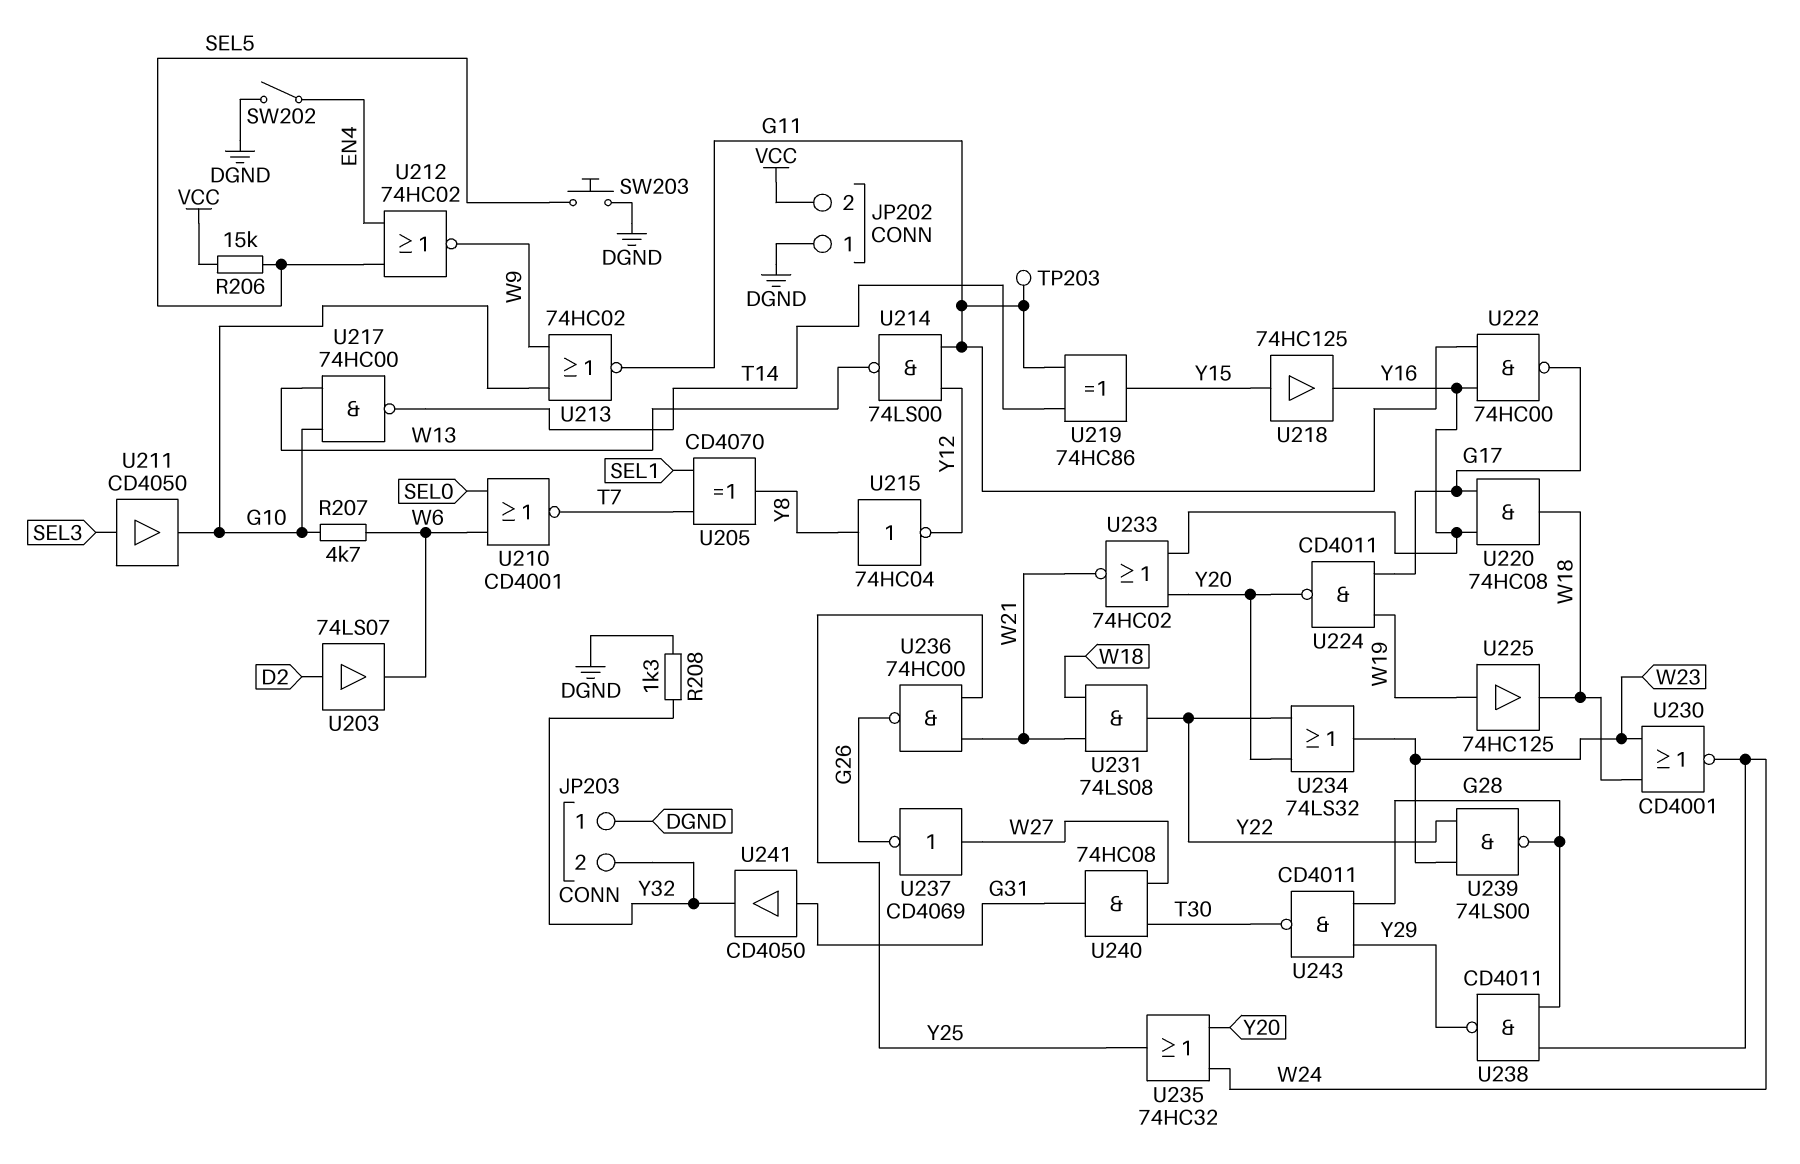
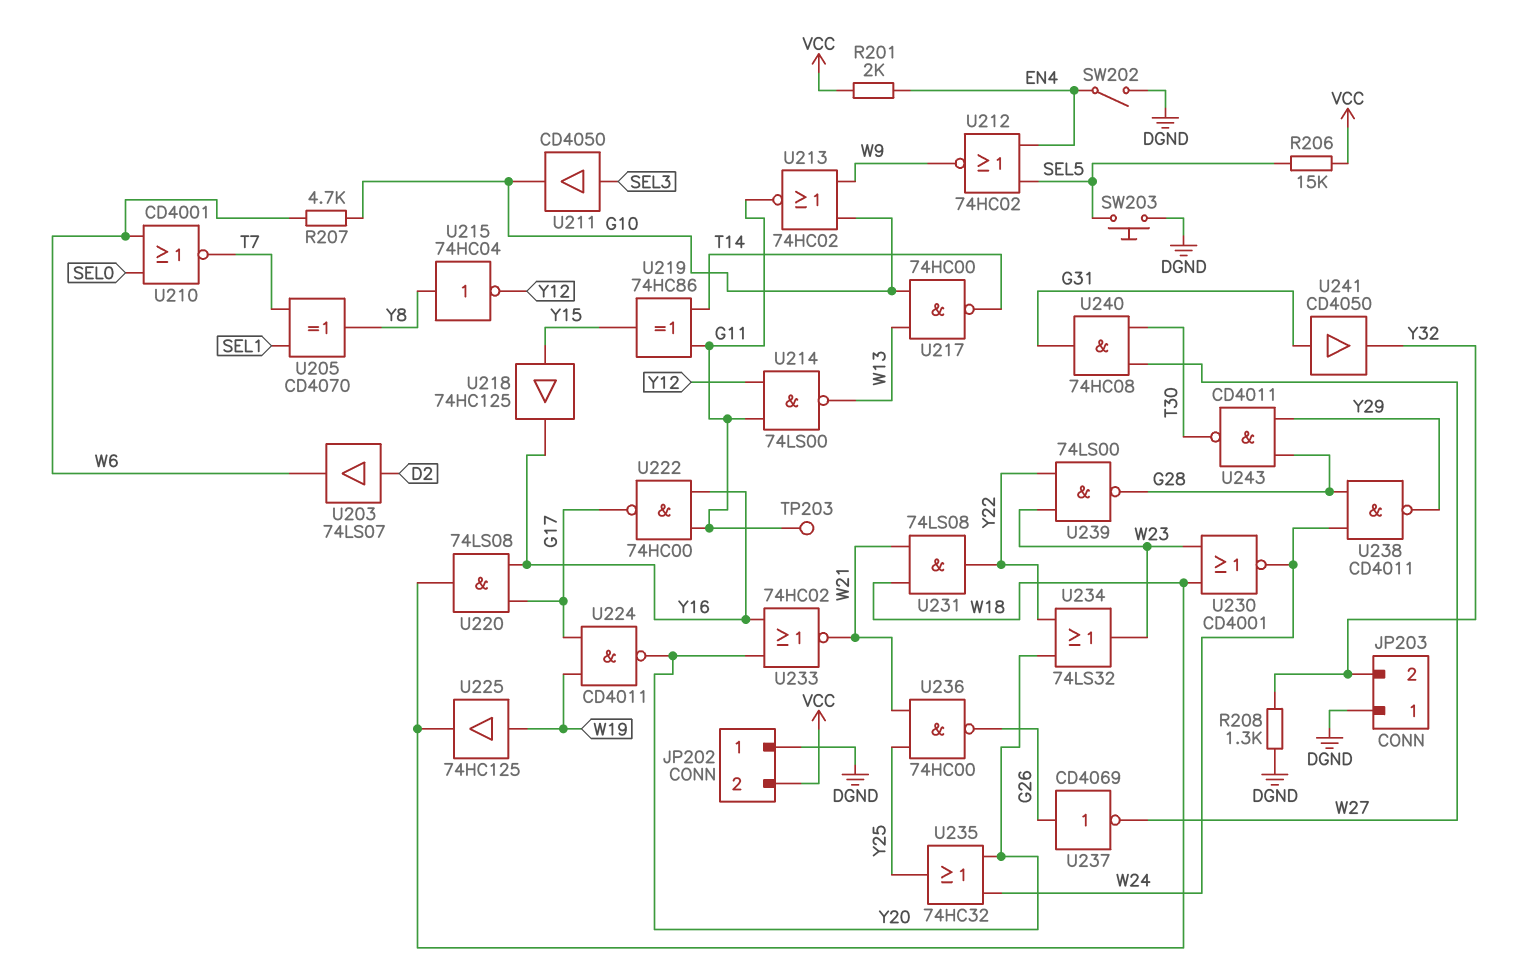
R201: none -> 2k (EN4, VCC)
U220: AND 74HC08 (in G17, in Y16, out W18) -> AND 74LS08 (in G17, in Y16, out W18)
U237: NOT CD4069 (in W27, out G26) -> NOT CD4069 (in G26, out W27)

